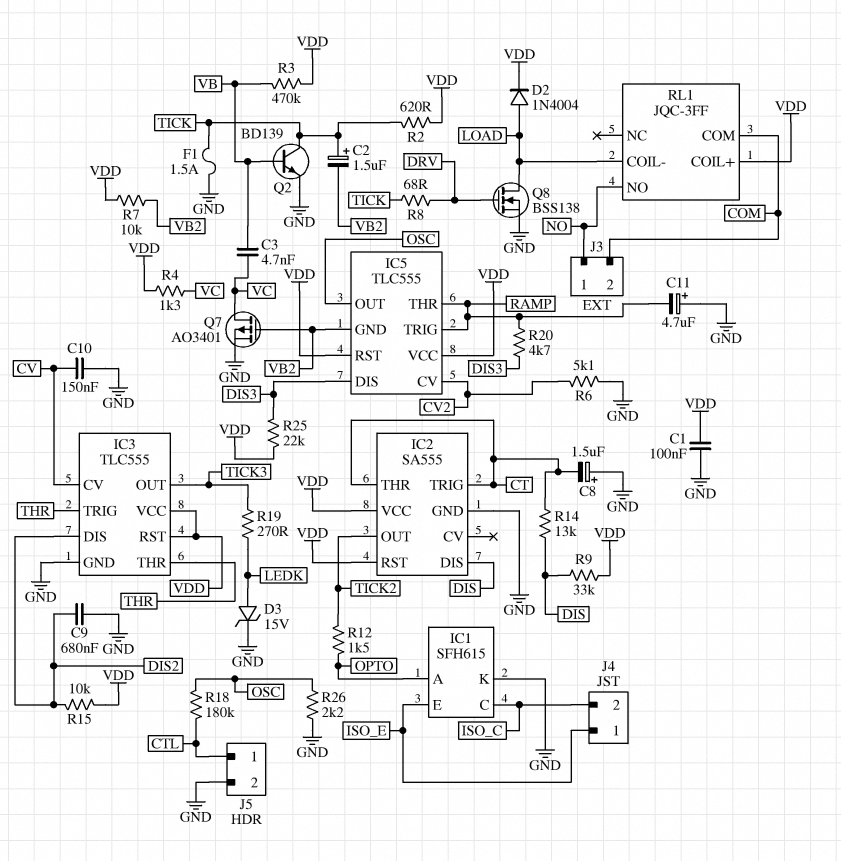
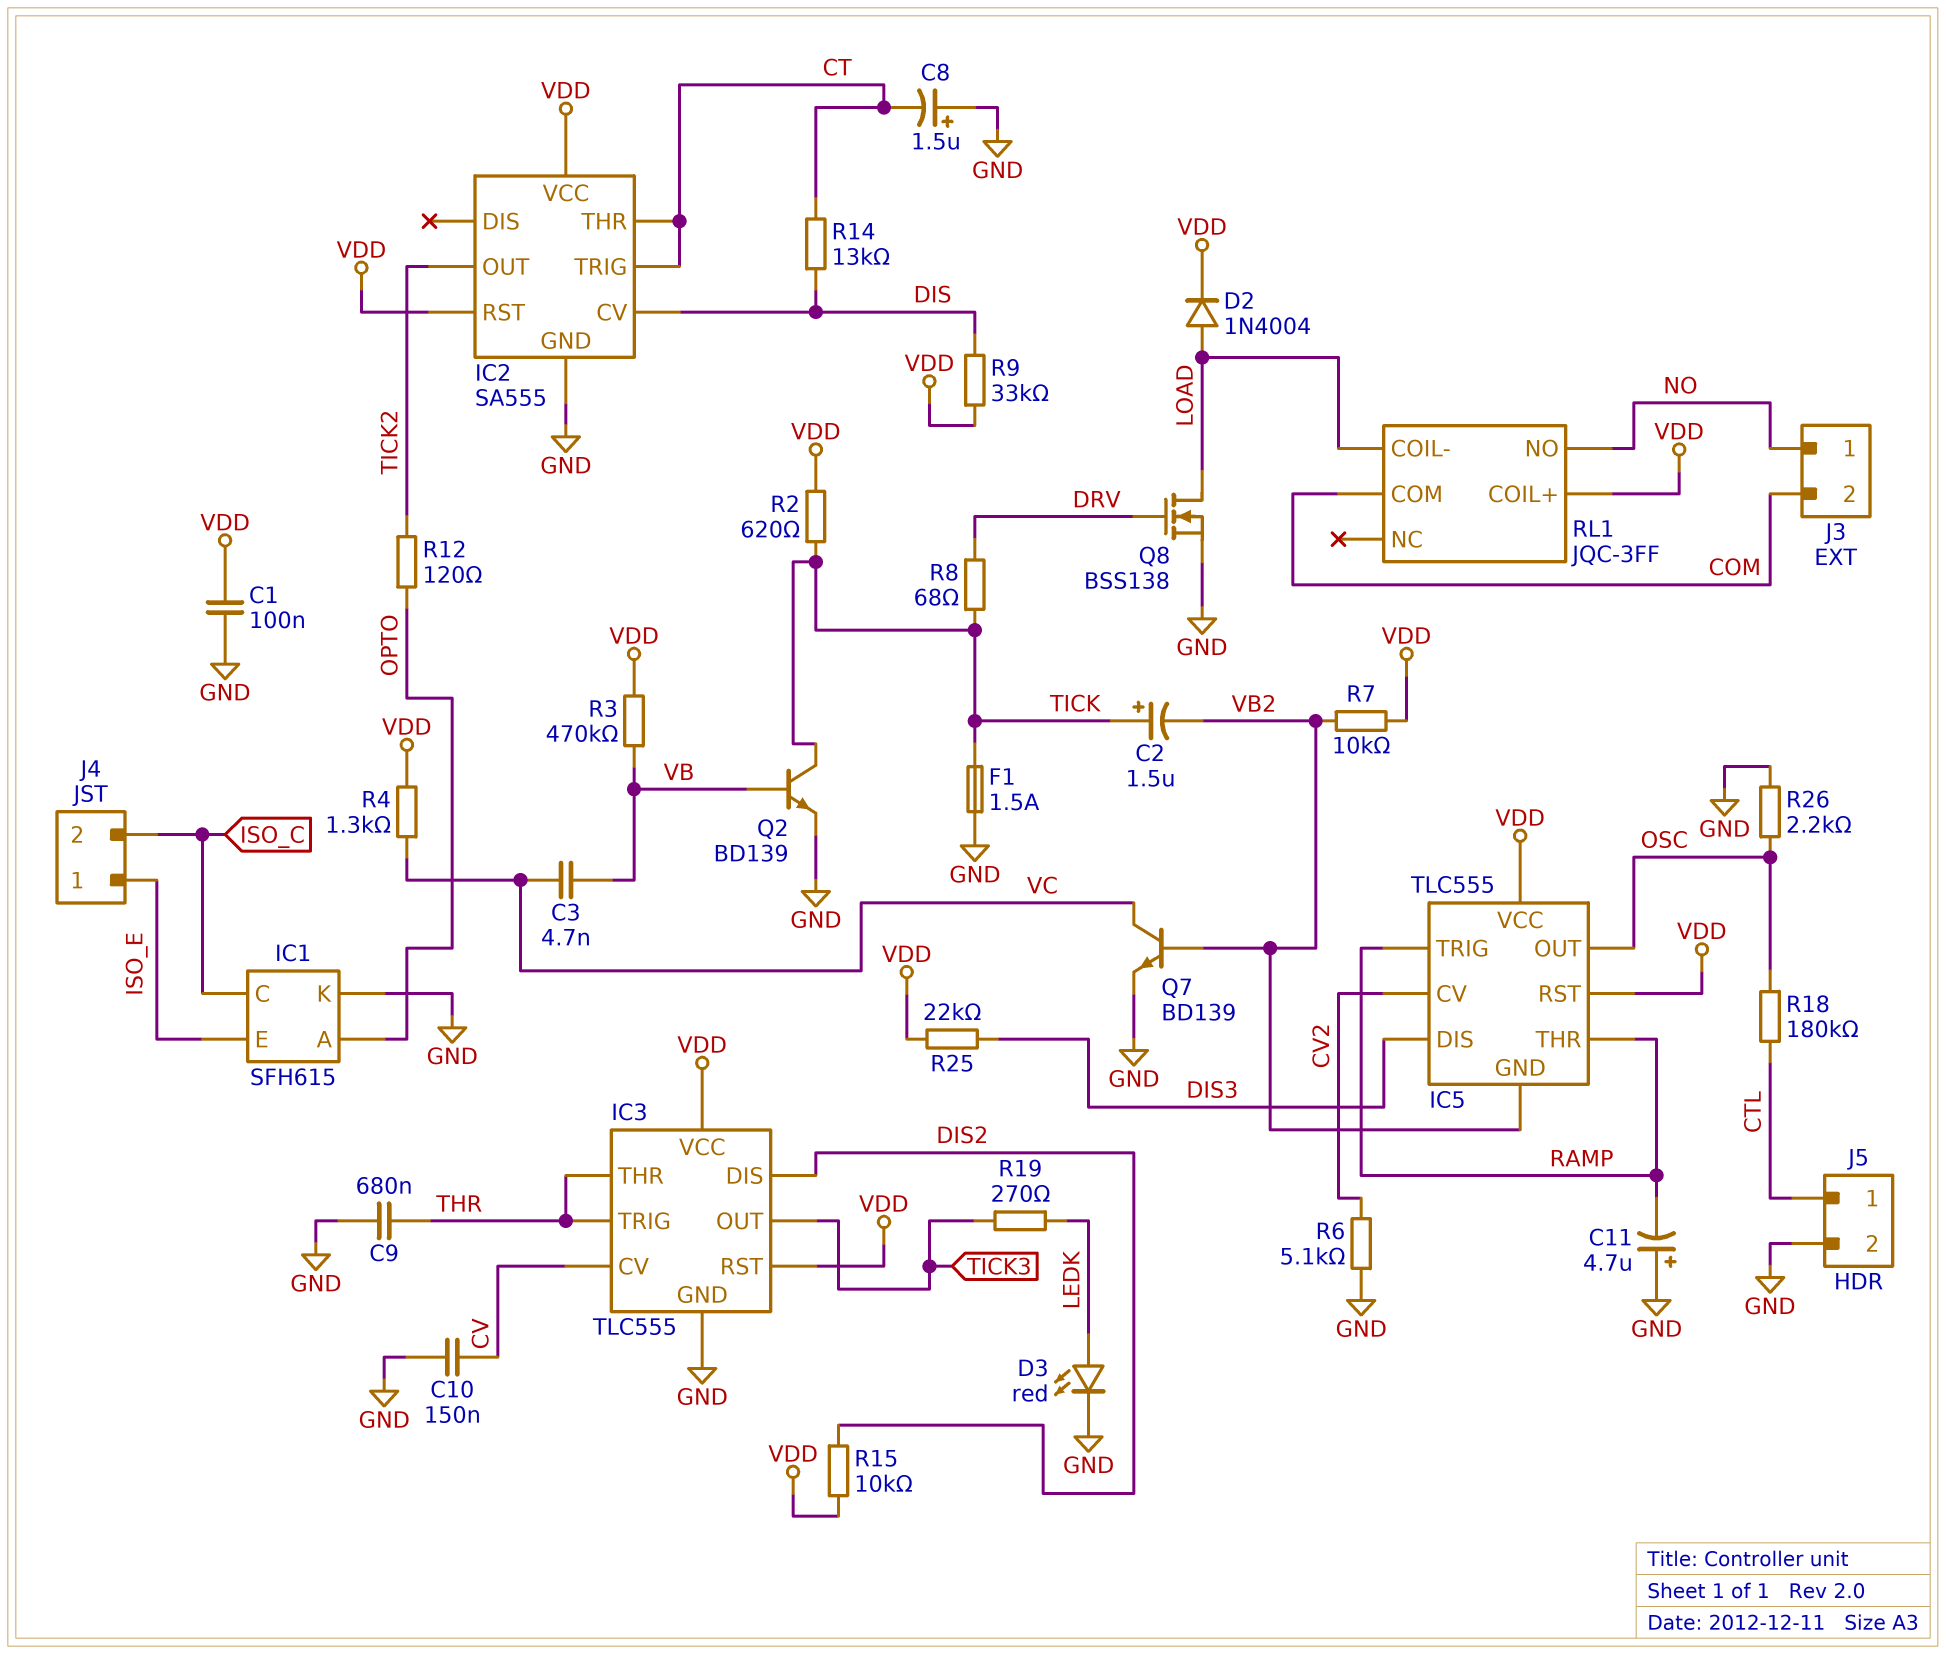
C9: 680nF (DIS2, GND) -> 680nF (GND, THR)
D3: zener 15V (A LEDK, K GND) -> LED red (A LEDK, K GND)
IC2 pin CV: none -> DIS
IC2 pin DIS: DIS -> none
Q7: PMOS AO3401 (G VB2, D VC, S GND) -> NPN BD139 (B VB2, C VC, E GND)
R12: 1.5k (OPTO, TICK2) -> 120 (OPTO, TICK2)
R20: 4.7k (DIS3, RAMP) -> none

